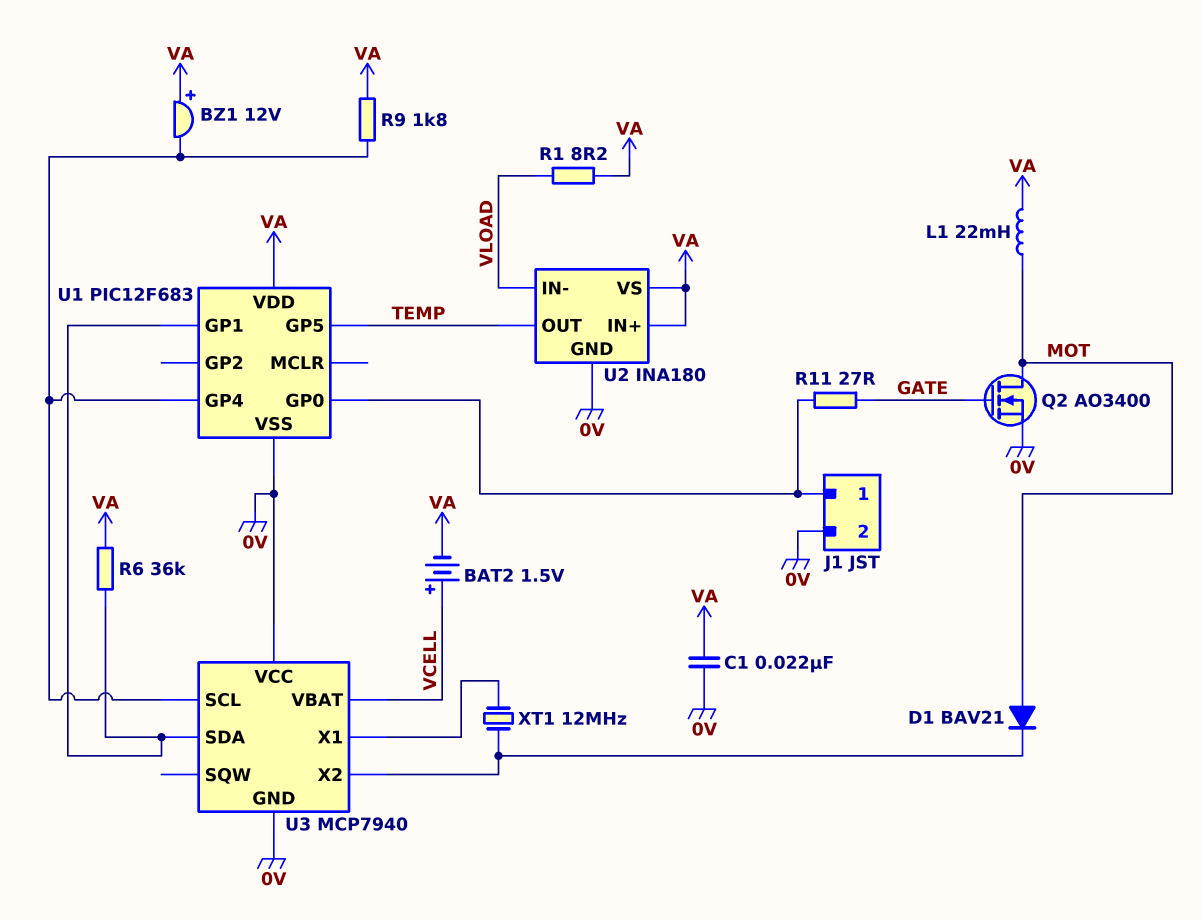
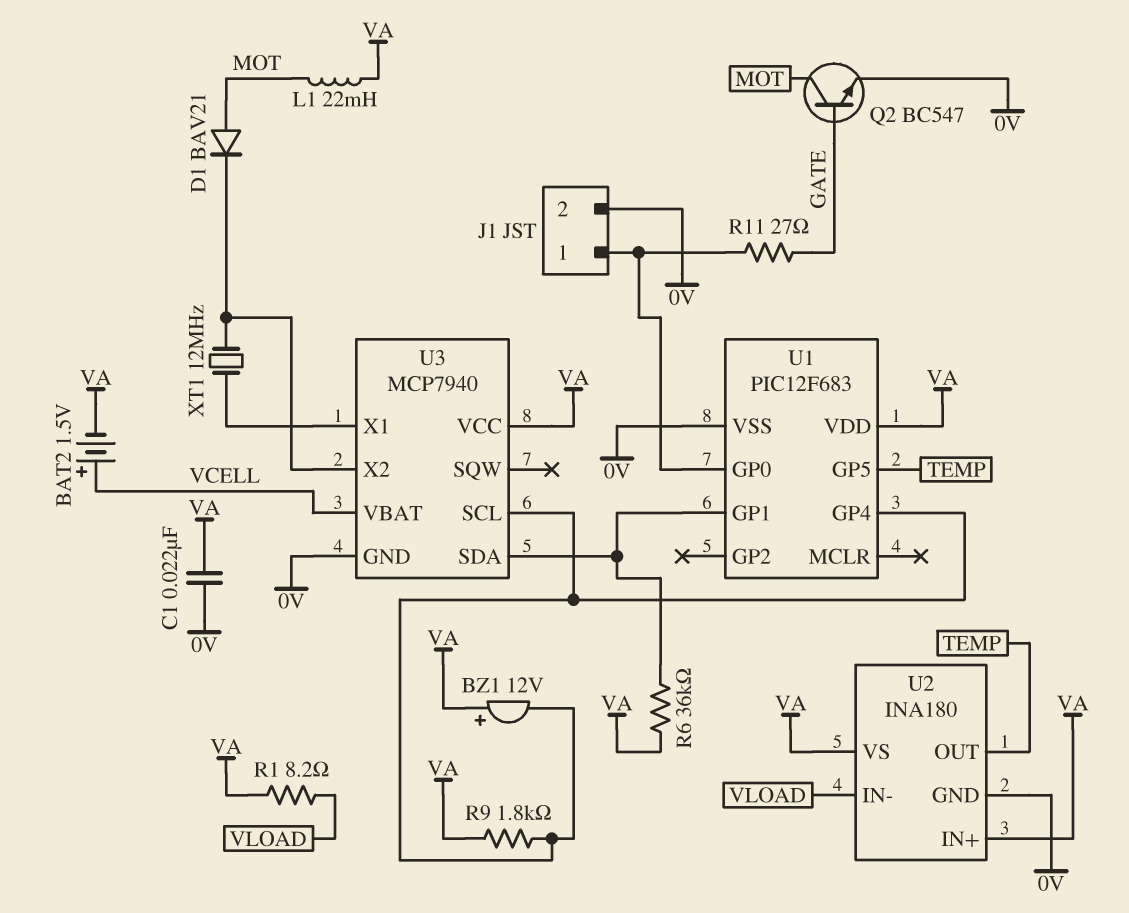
Q2: NMOS AO3400 (G GATE, D MOT, S 0V) -> NPN BC547 (B GATE, C MOT, E 0V)
U3 pin VCC: 0V -> VA

